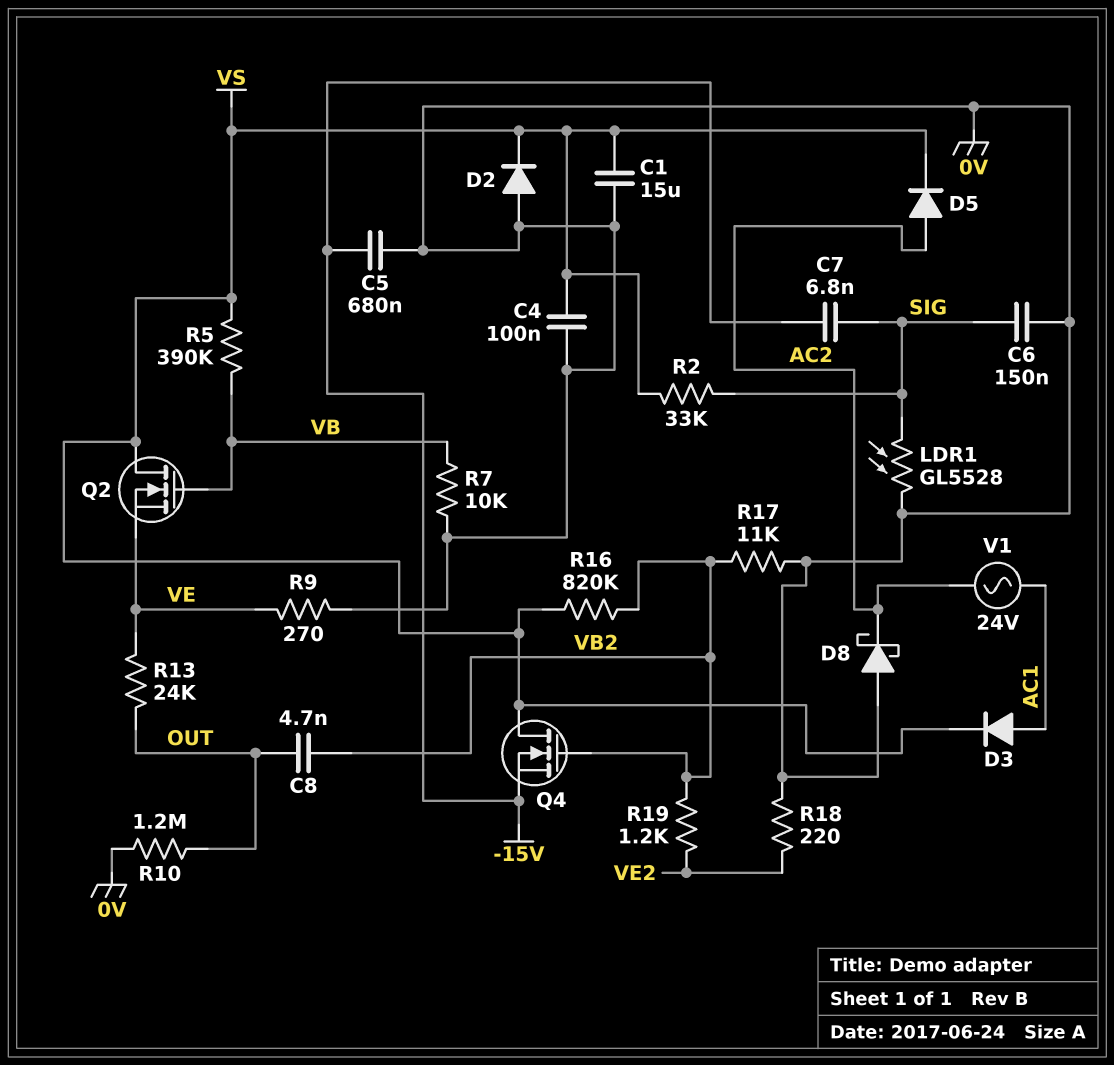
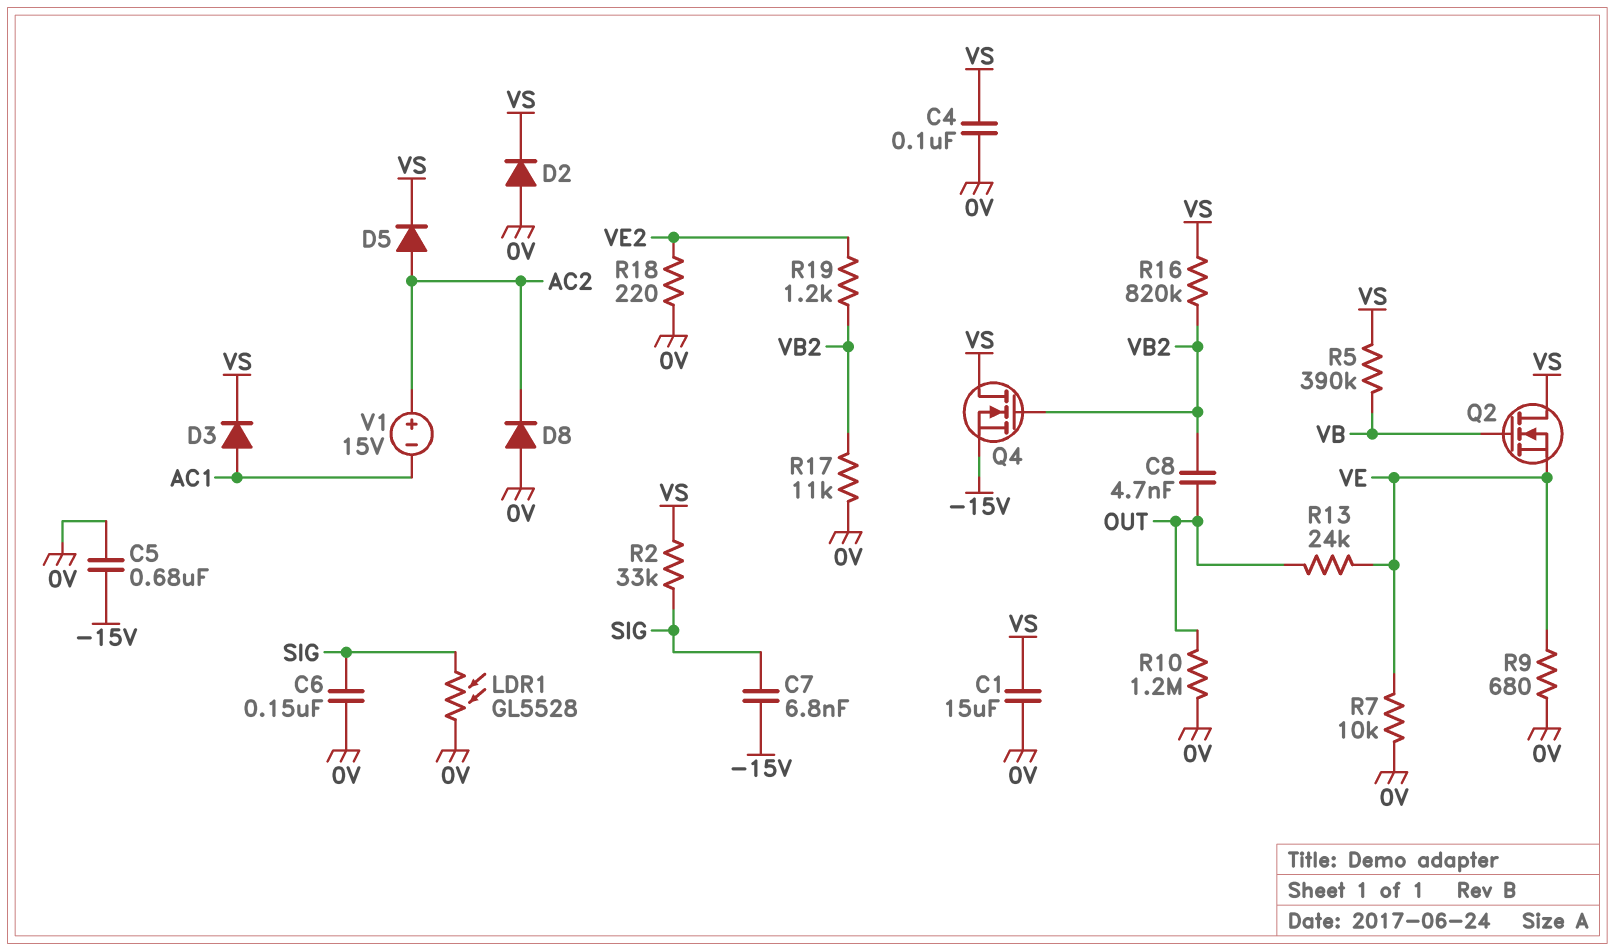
D8: schottky (A 0V, K AC2) -> diode (A 0V, K AC2)
R7: 10k (0V, VB) -> 10k (0V, VE)
R9: 270 (0V, VE) -> 680 (0V, VE)
V1: AC 24V (AC1, AC2) -> 15V (plus AC2, minus AC1)

